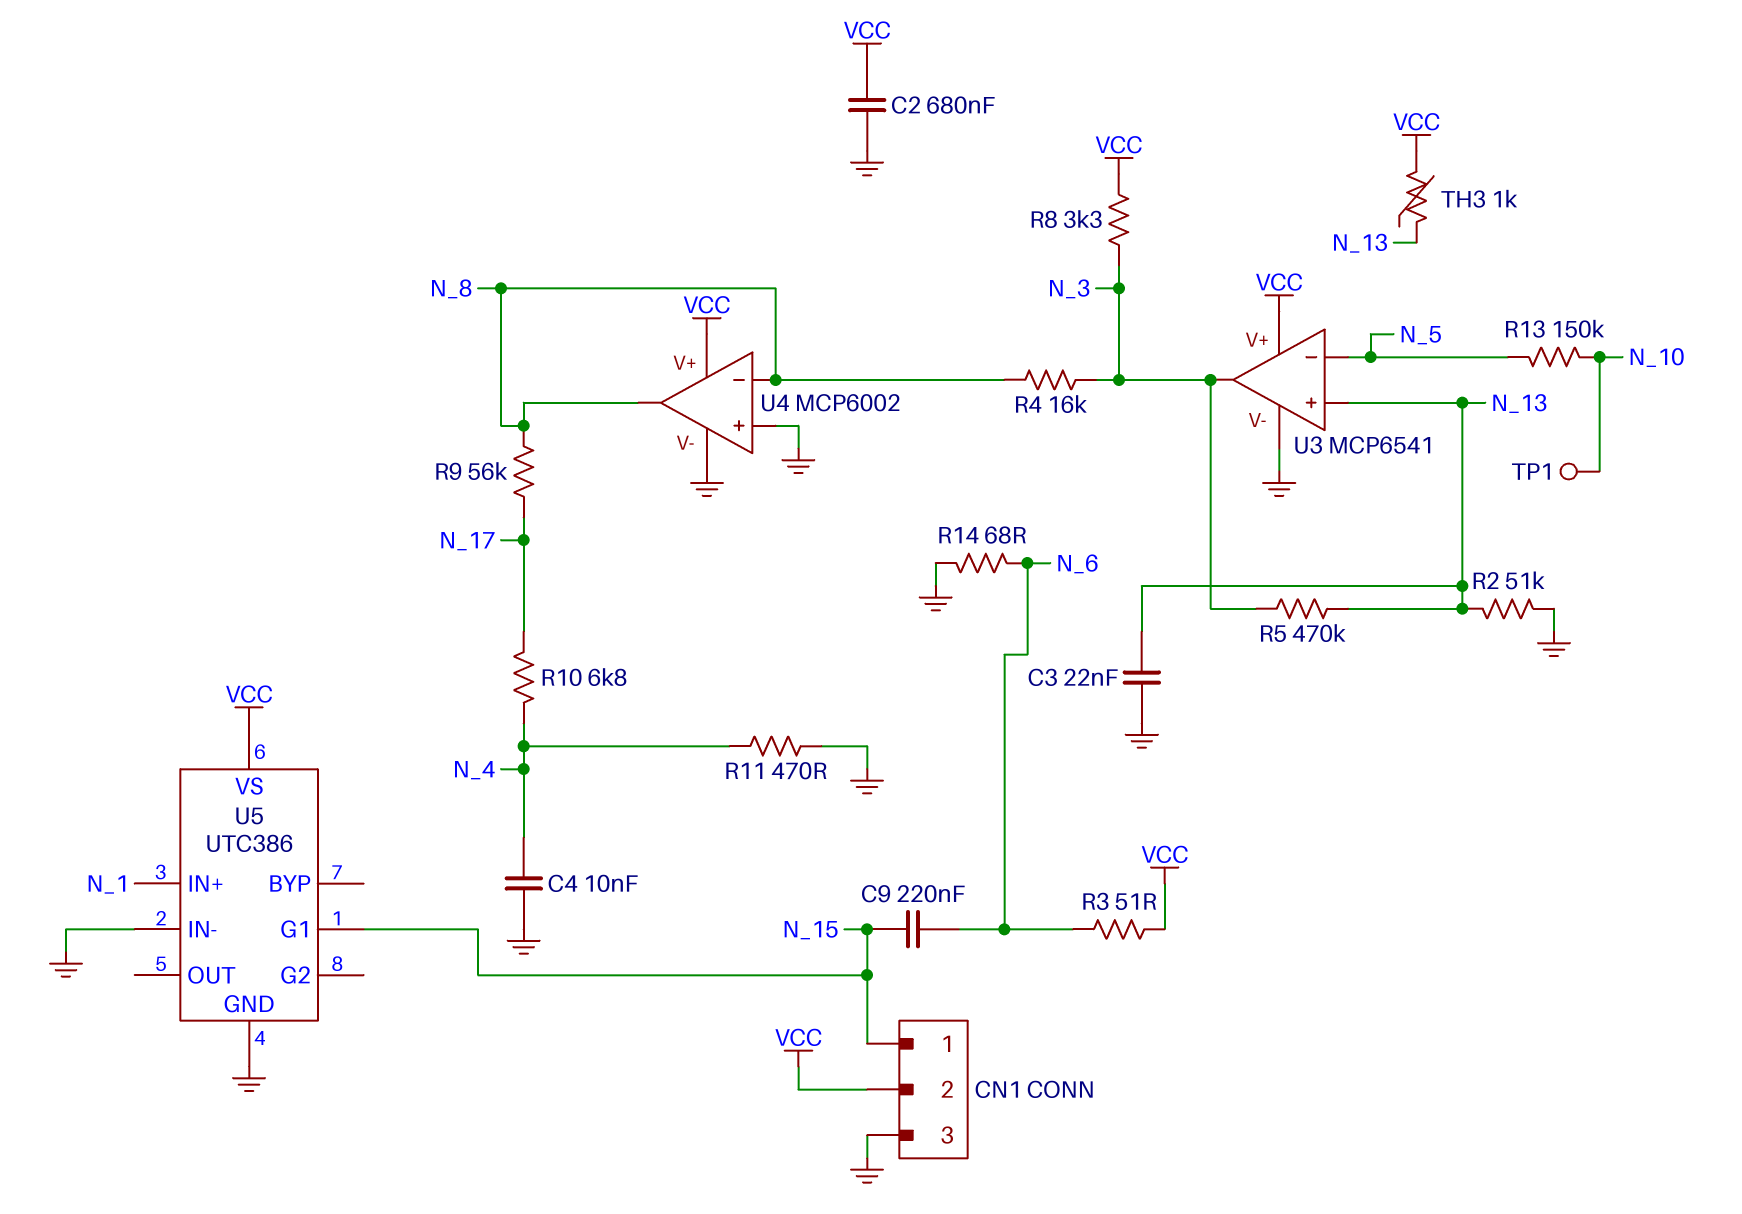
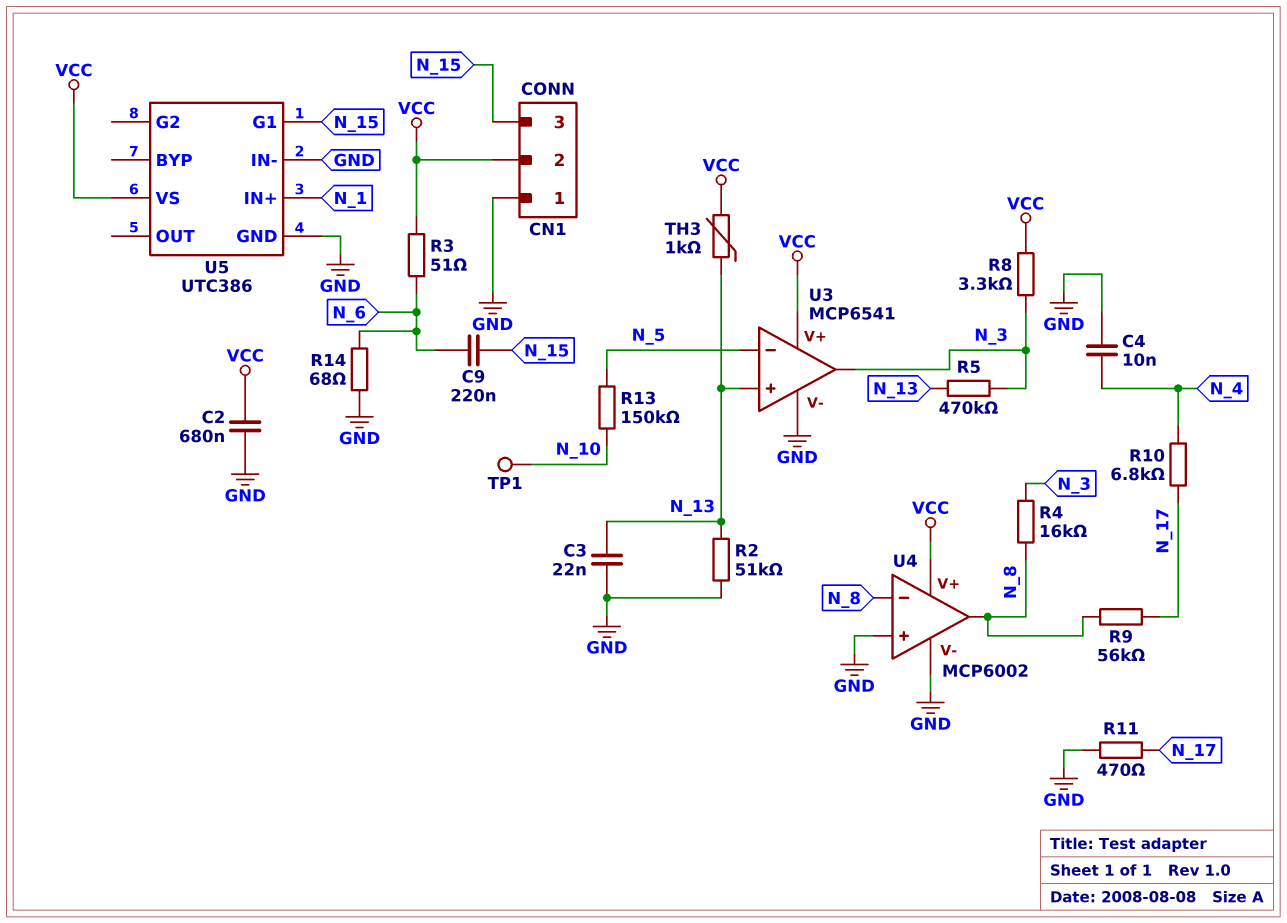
CN1 pin 1: N_15 -> GND
CN1 pin 3: GND -> N_15
R11: 470 (GND, N_4) -> 470 (GND, N_17)

